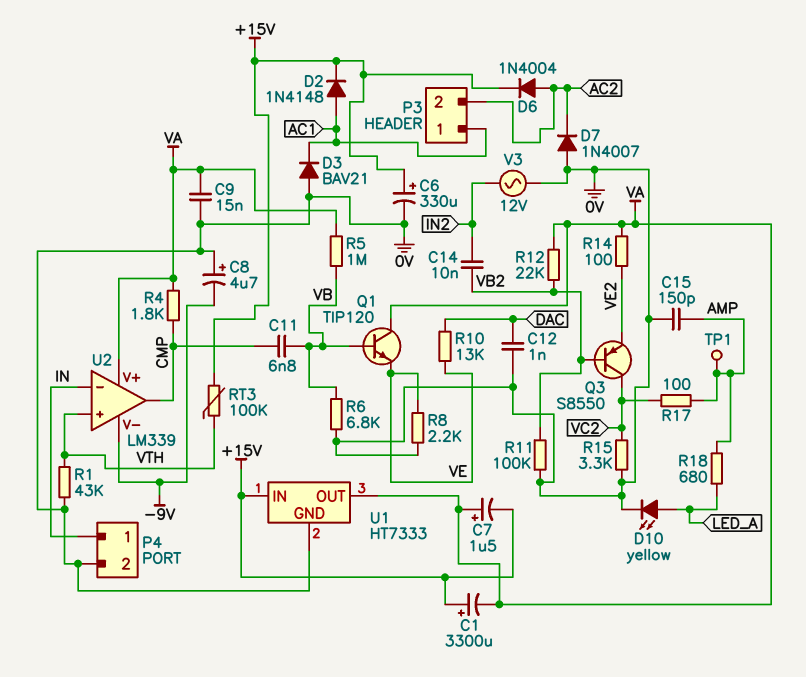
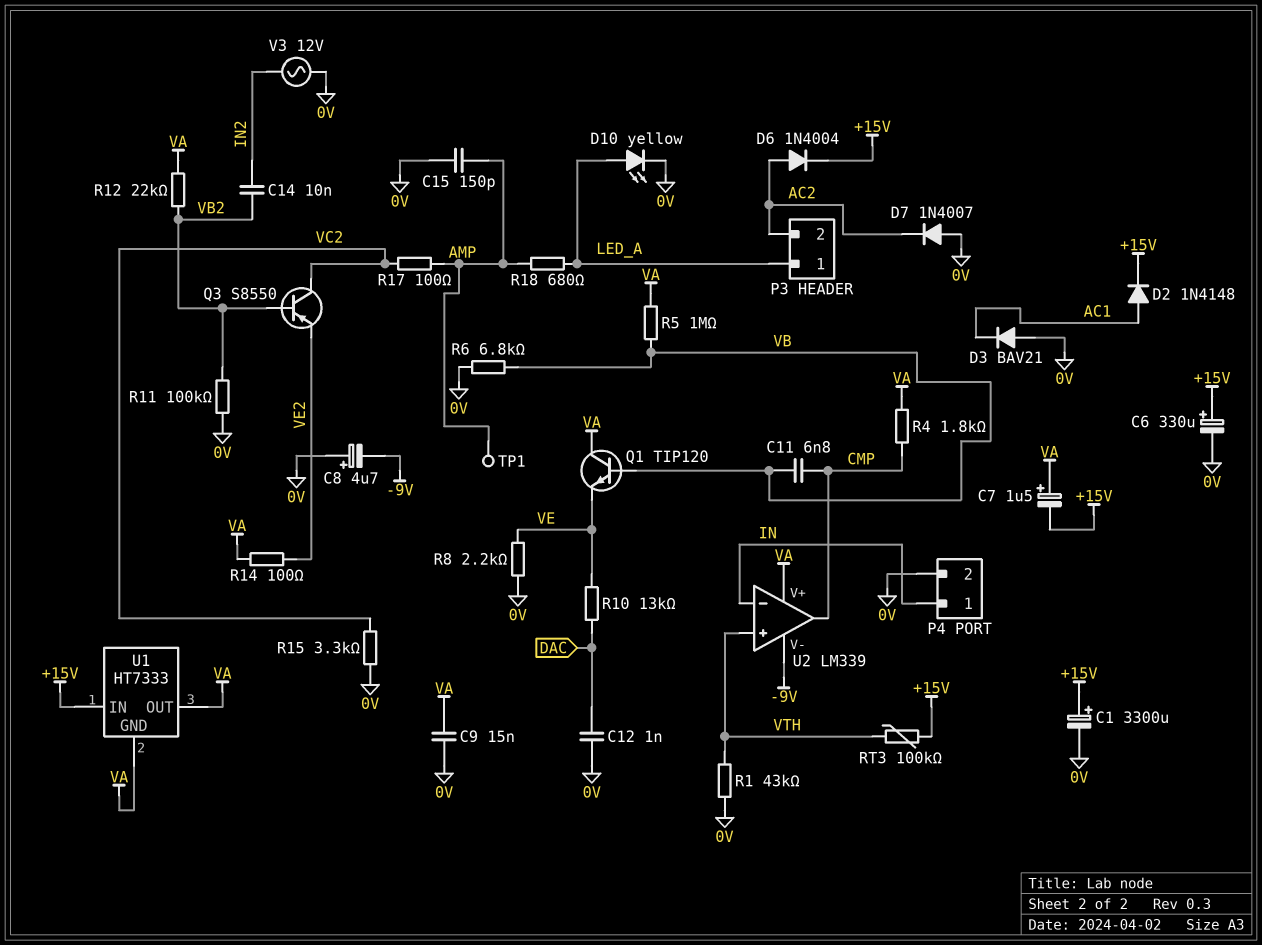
C1: 3300uF (plus +15V, minus VA) -> 3300uF (plus +15V, minus 0V)
P3 pin 1: AC1 -> LED_A
U1 pin GND: 0V -> VA

